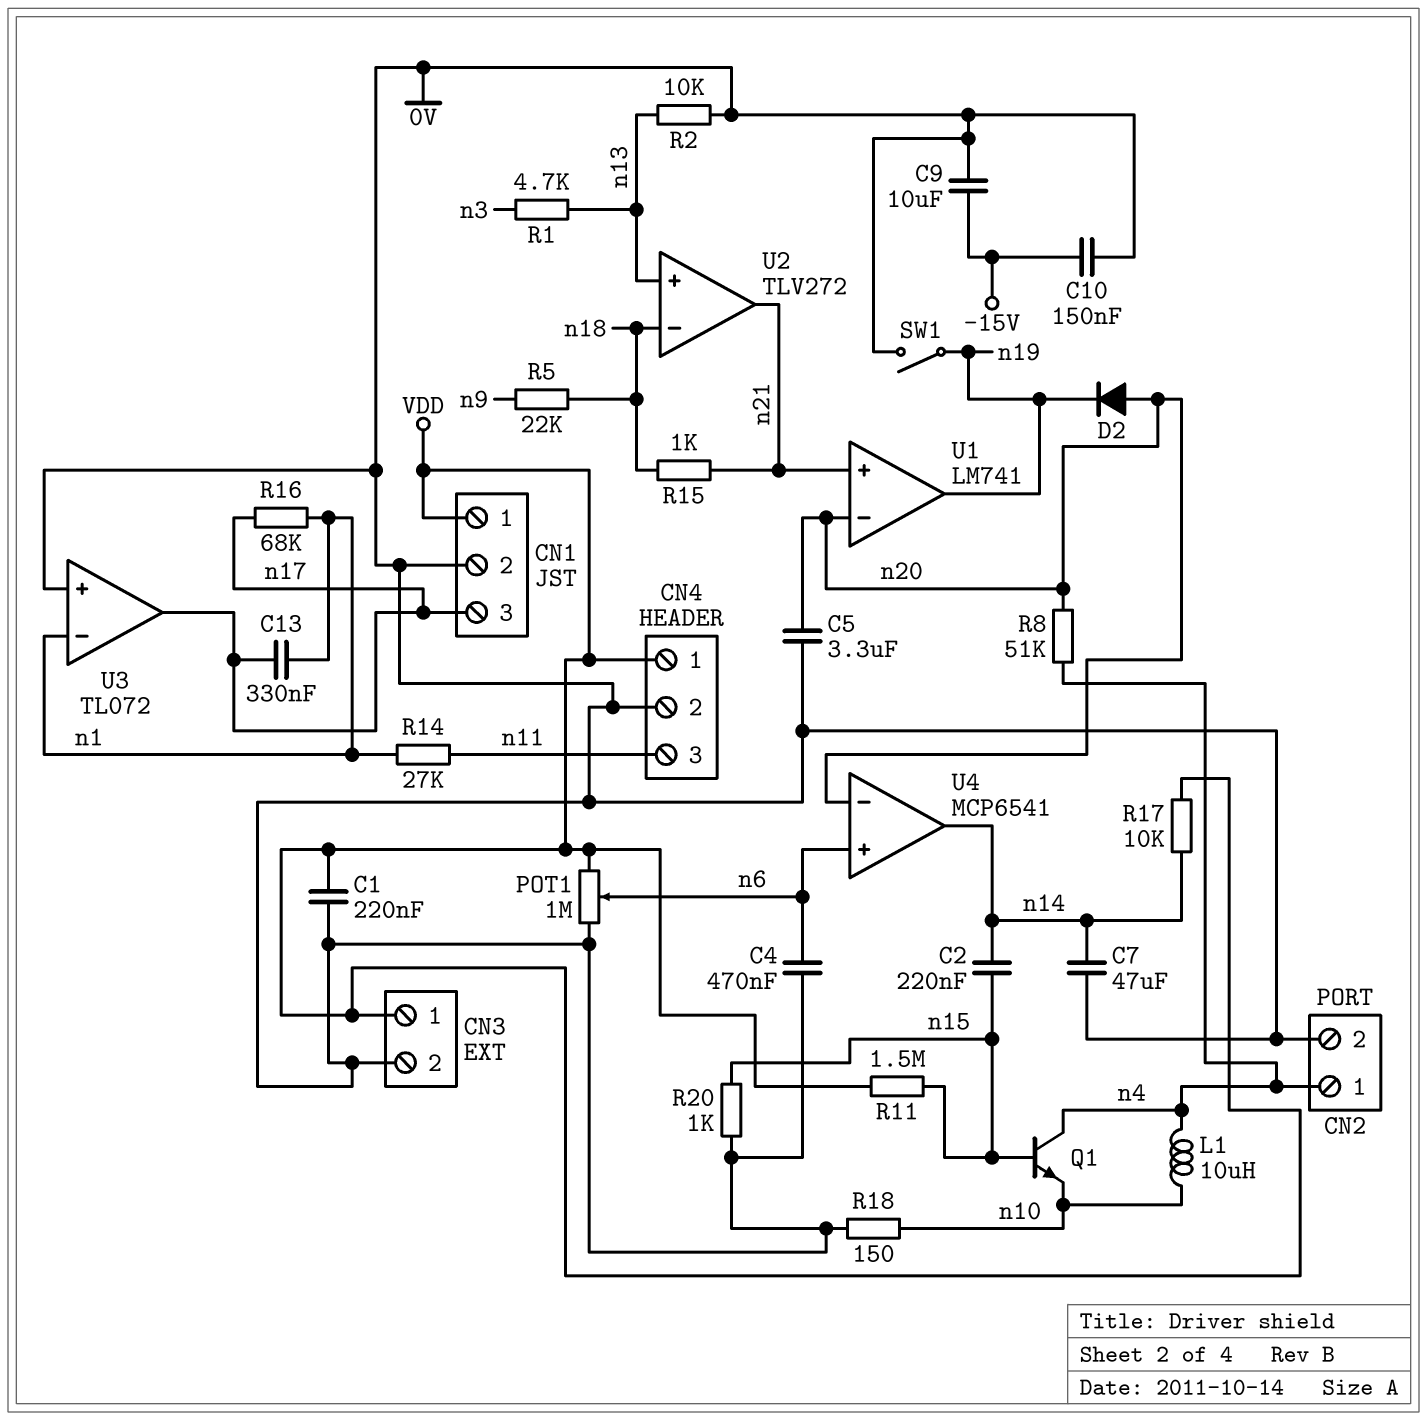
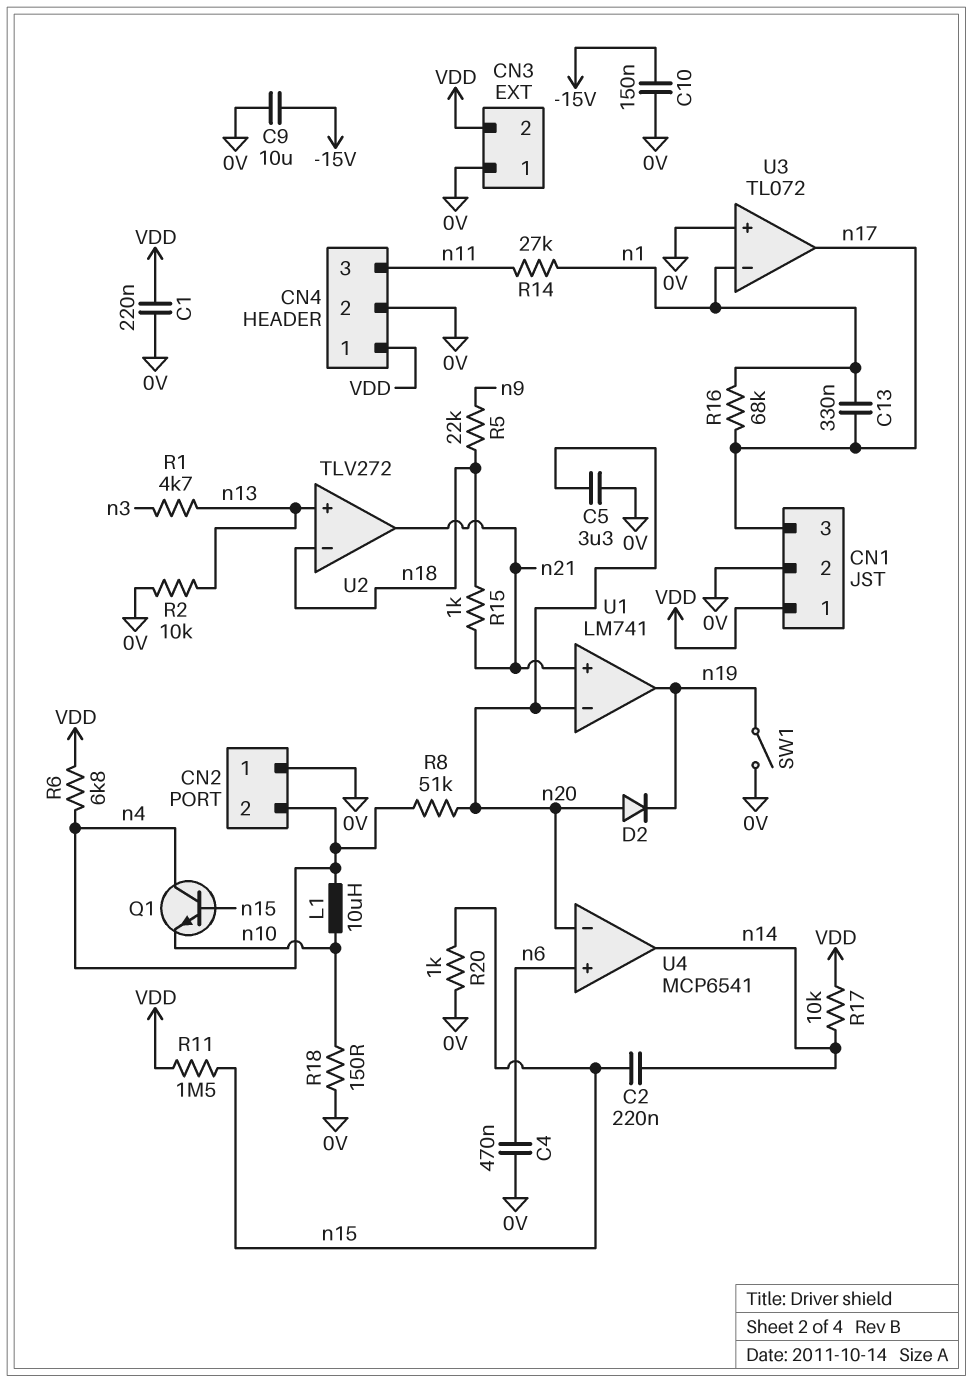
C7: 47uF (0V, n14) -> none
CN2 pin 1: n4 -> 0V
CN2 pin 2: 0V -> n4
CN3 pin 1: VDD -> 0V
CN3 pin 2: 0V -> VDD
POT1: 1M (0V, VDD, wiper n6) -> none
R6: none -> 6.8k (VDD, n4)

